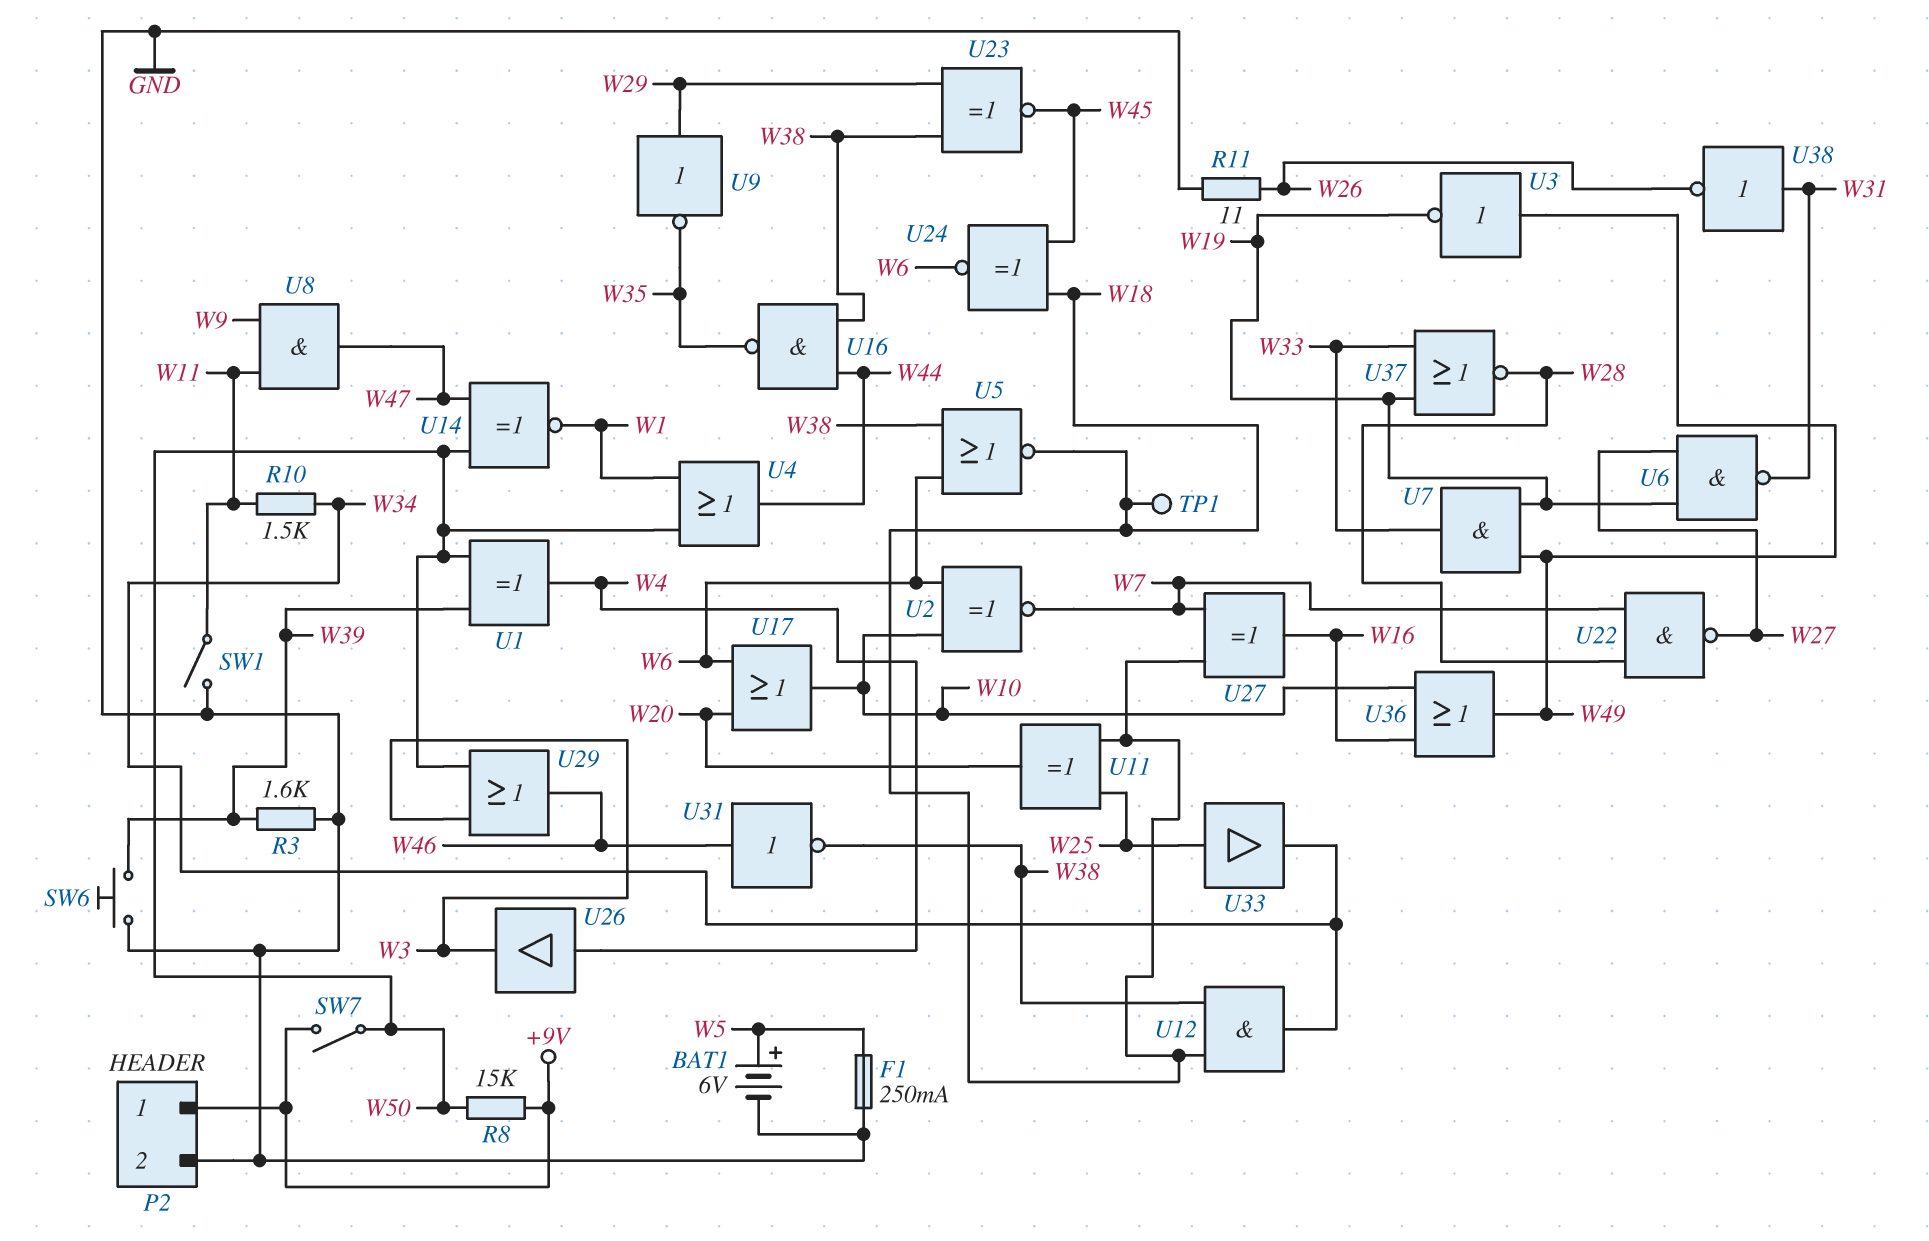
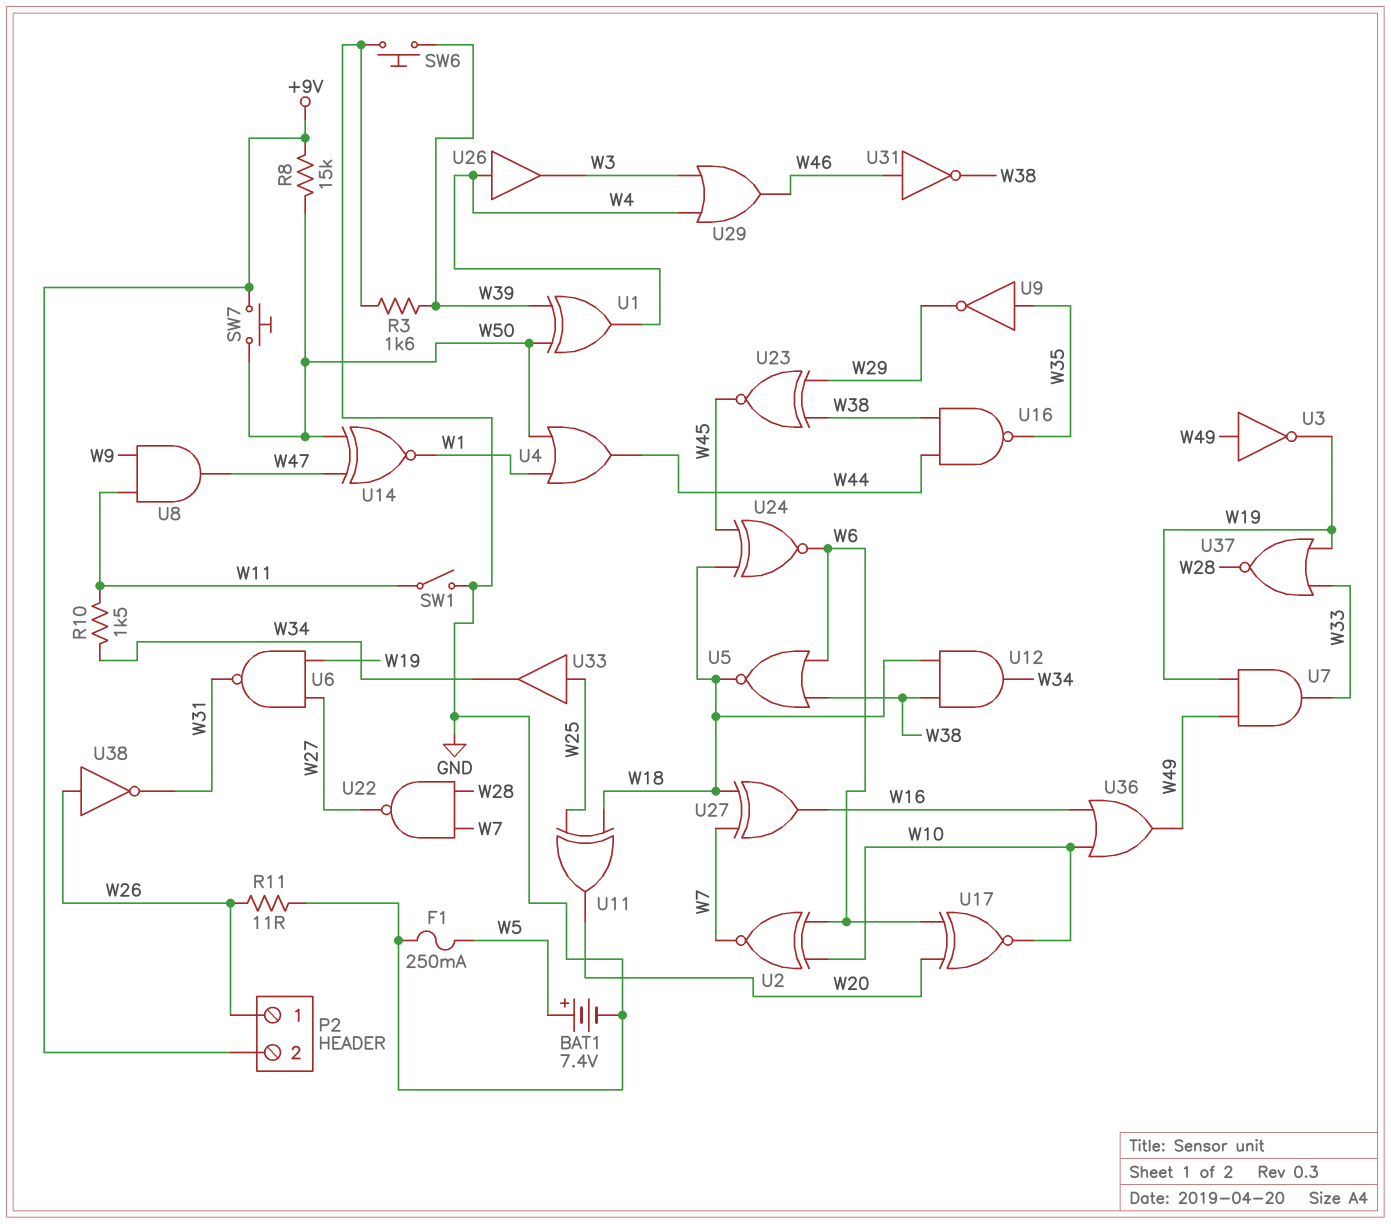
BAT1: 6V (plus W5, minus GND) -> 7.4V (plus W5, minus GND)
P2 pin 1: +9V -> W26
P2 pin 2: GND -> +9V
SW7: switch (+9V, W50) -> button (+9V, W50)
TP1: test point (W18) -> none
U9: NOT (in W29, out W35) -> NOT (in W35, out W29)
U17: OR (in W6, in W20, out W10) -> XNOR (in W6, in W20, out W10)
U29: OR (in W3, in W50, out W46) -> OR (in W3, in W4, out W46)
U38: NOT (in W31, out W26) -> NOT (in W26, out W31)

